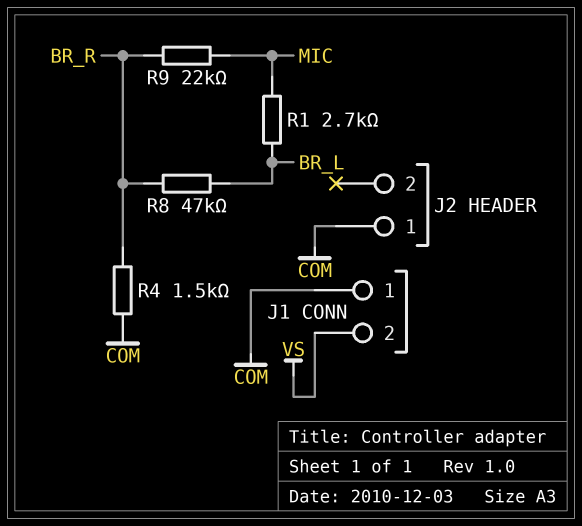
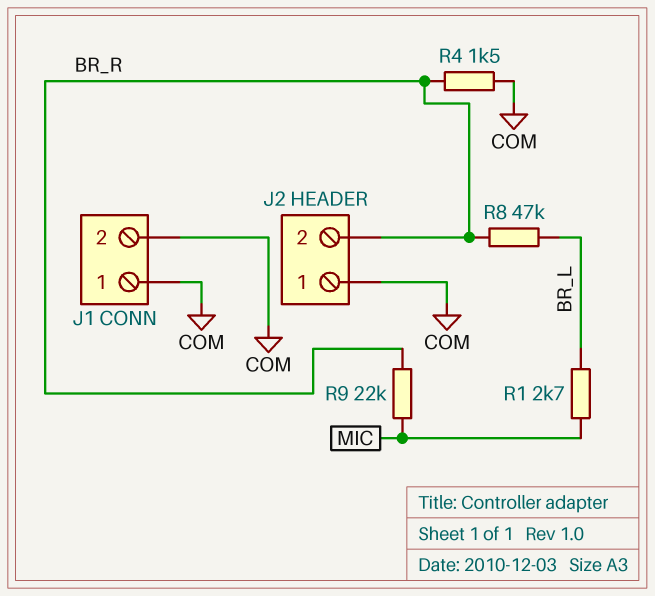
J1 pin 2: VS -> COM
J2 pin 2: none -> BR_R

